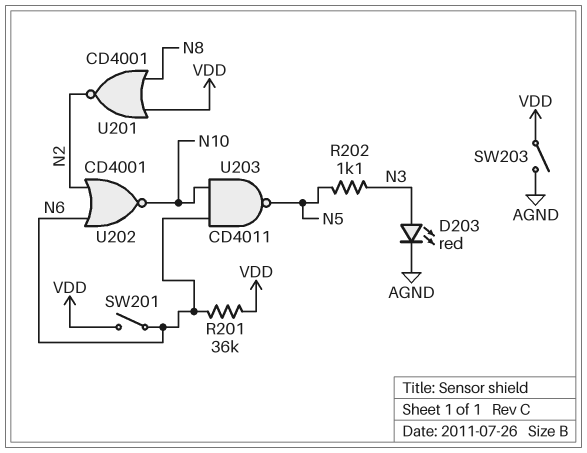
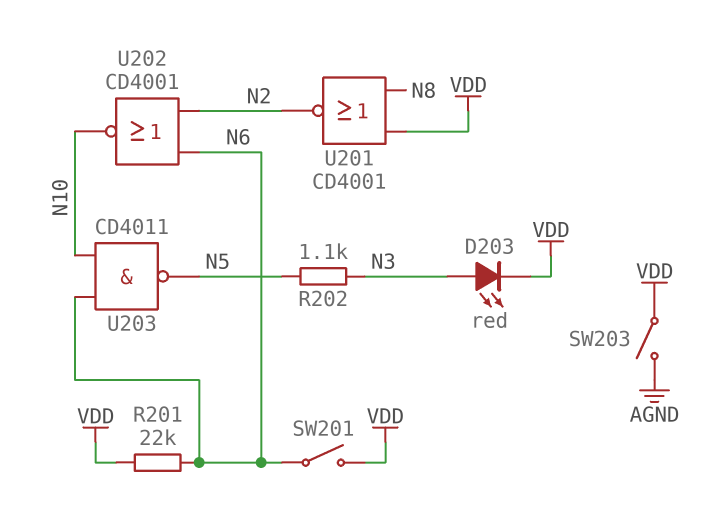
D203: LED red (A N3, K AGND) -> LED red (A N3, K VDD)
R201: 36k (N6, VDD) -> 22k (N6, VDD)

